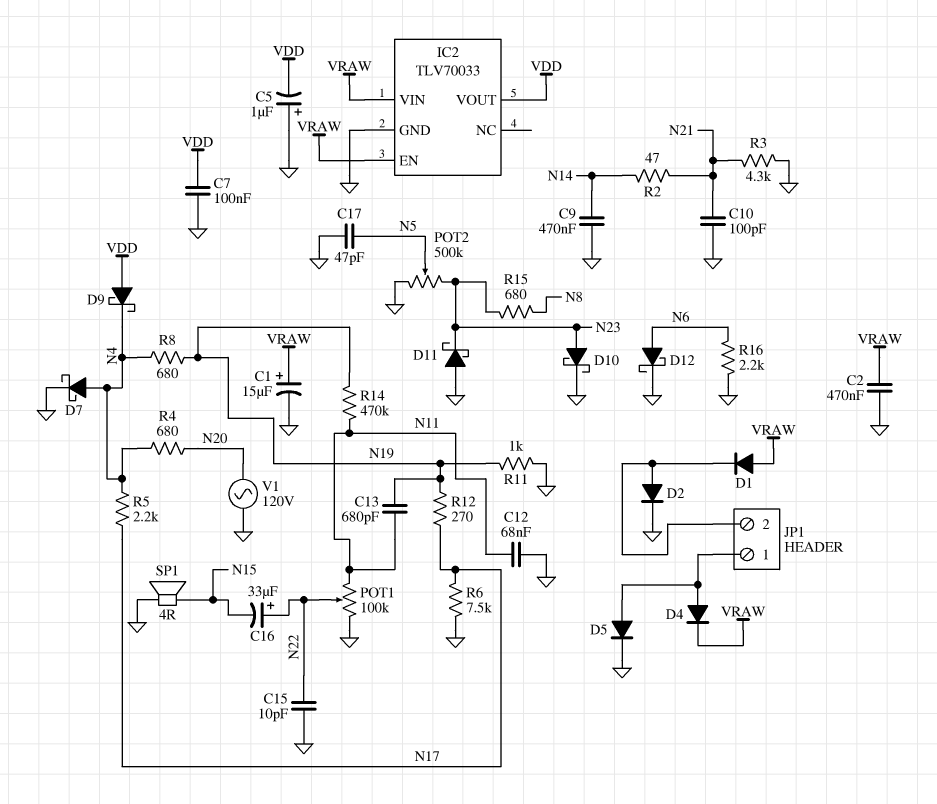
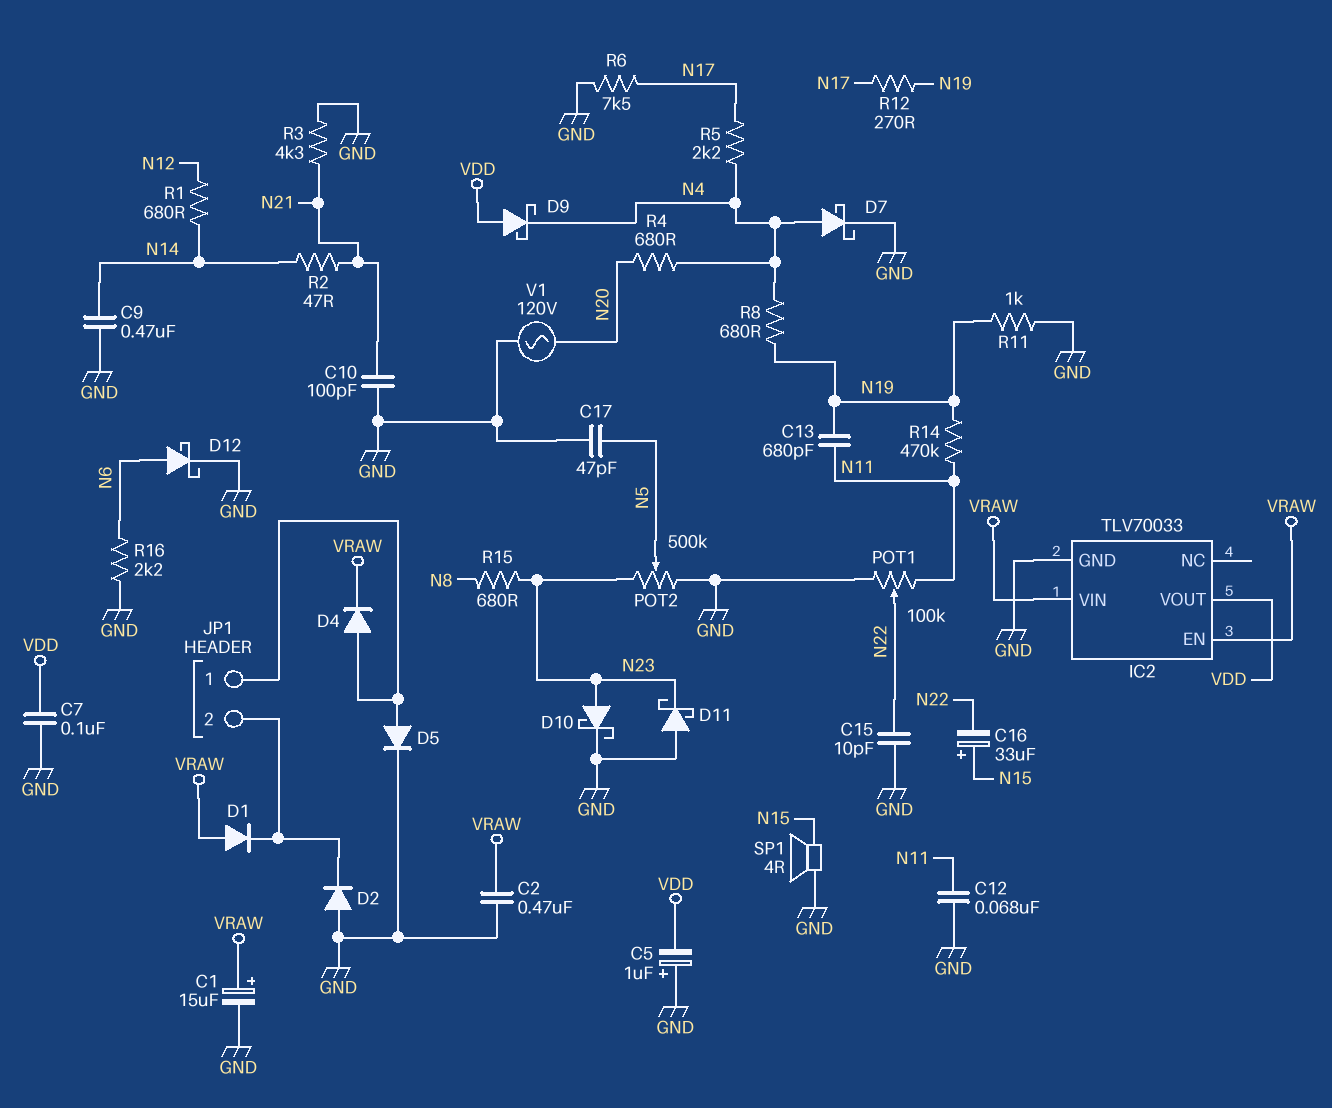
C16: 33uF (plus N22, minus N15) -> 33uF (plus N15, minus N22)
D2: diode (A JP1/2, K GND) -> diode (A GND, K JP1/2)
R1: none -> 680 (N12, N14)

